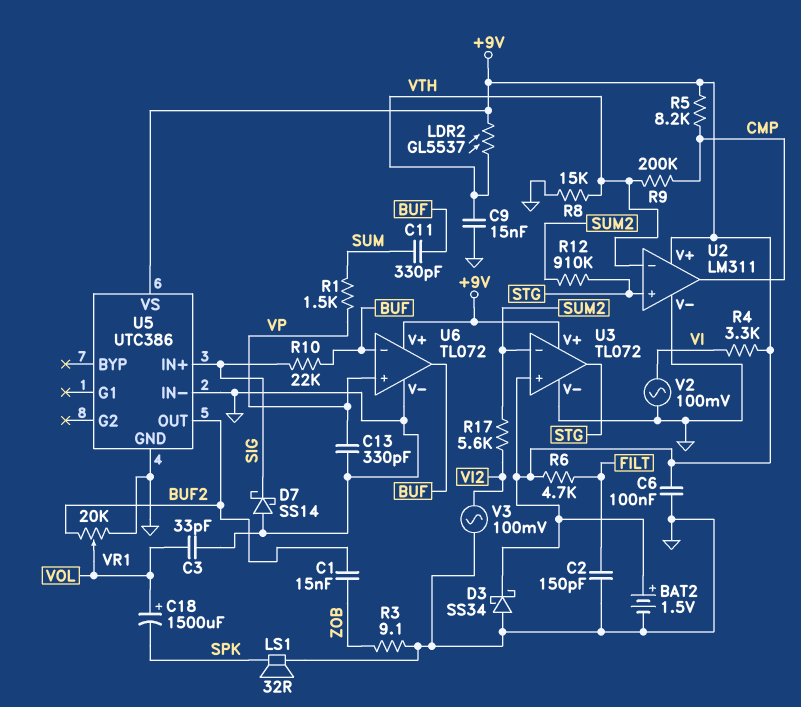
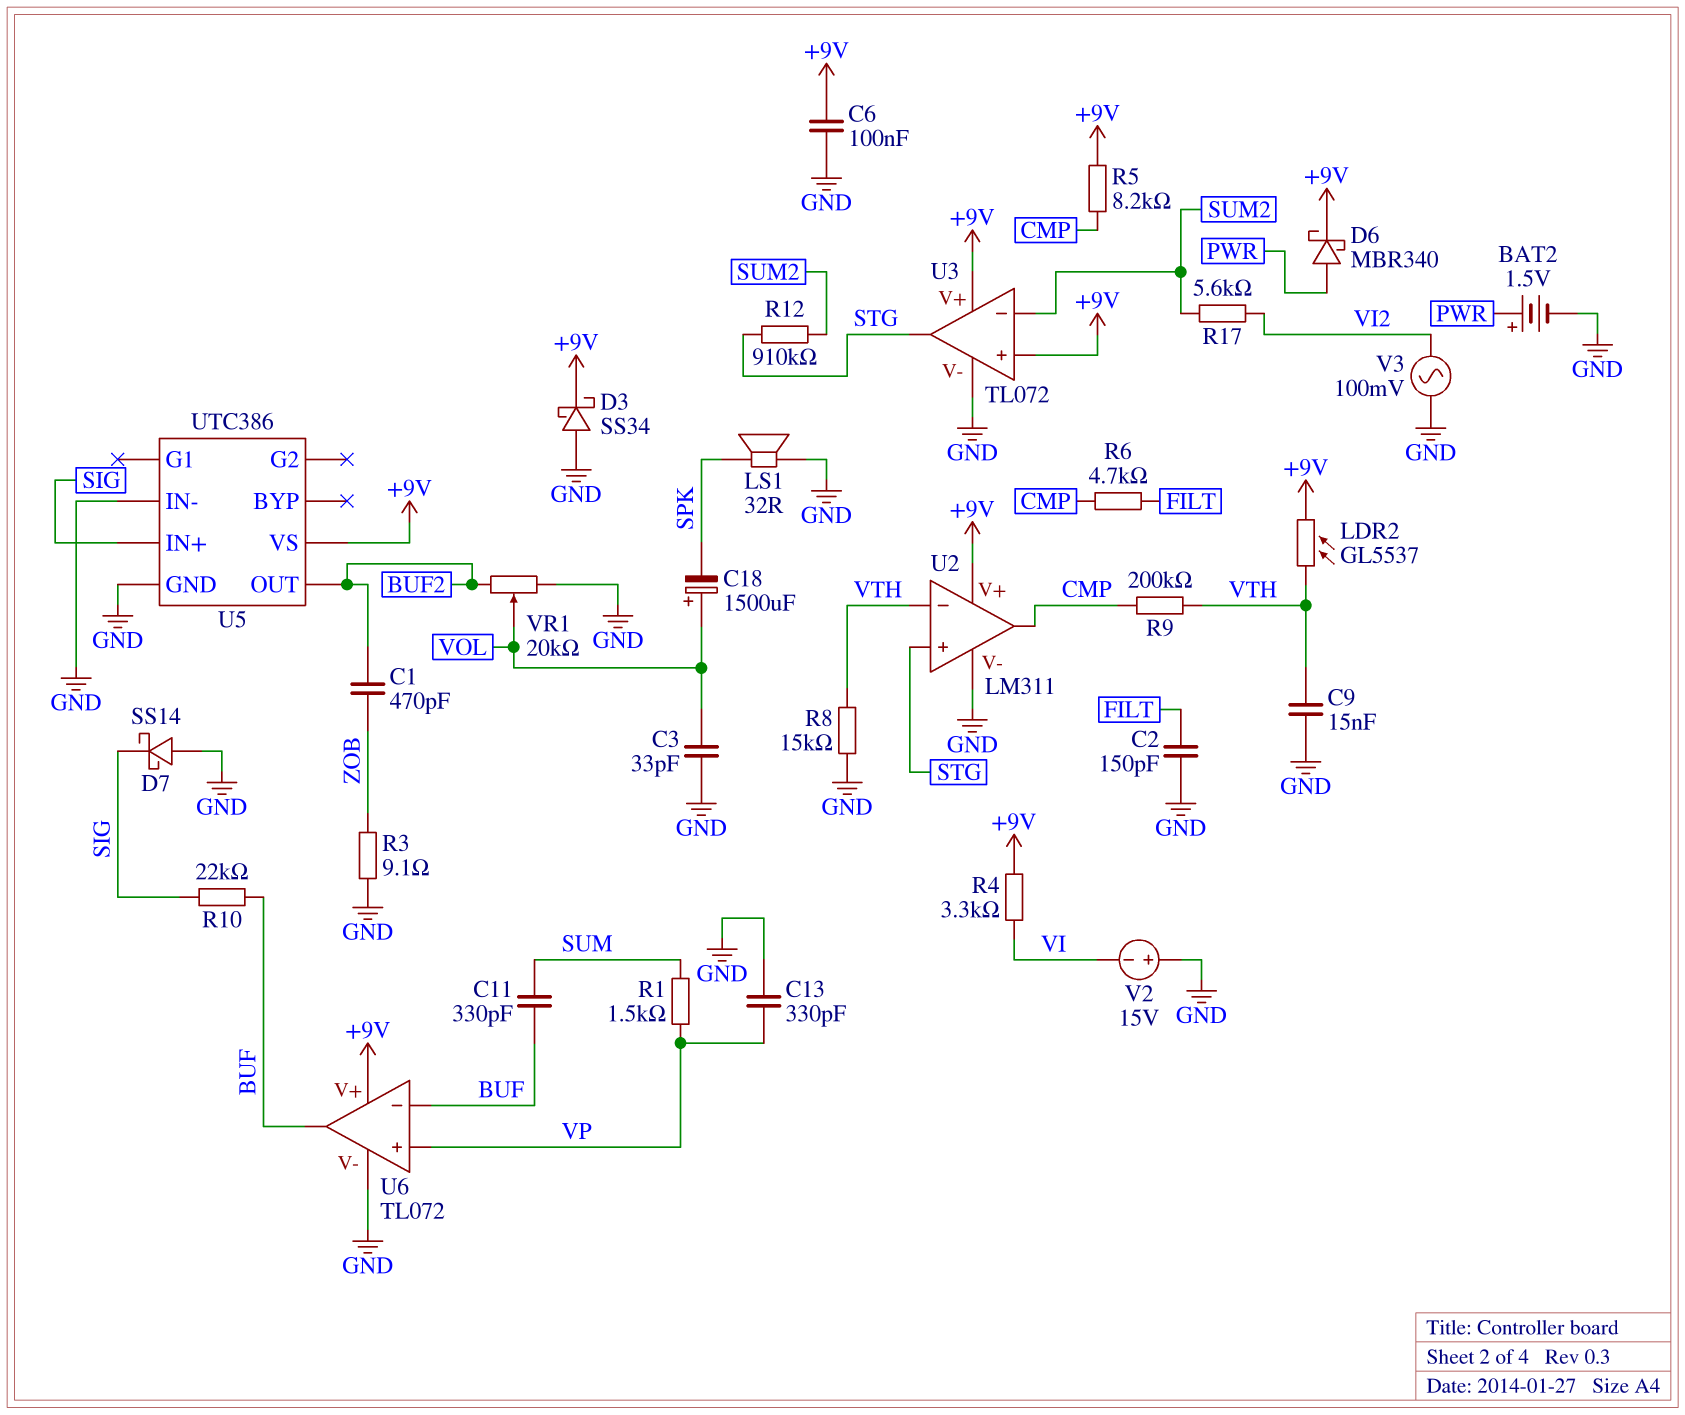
BAT2: 1.5V (plus +9V, minus GND) -> 1.5V (plus PWR, minus GND)
C1: 15nF (BUF2, ZOB) -> 470pF (BUF2, ZOB)
D6: none -> schottky MBR340 (A PWR, K +9V)
R6: 4.7k (+9V, FILT) -> 4.7k (CMP, FILT)
V2: AC 100mV (GND, VI) -> 15V (plus GND, minus VI)

